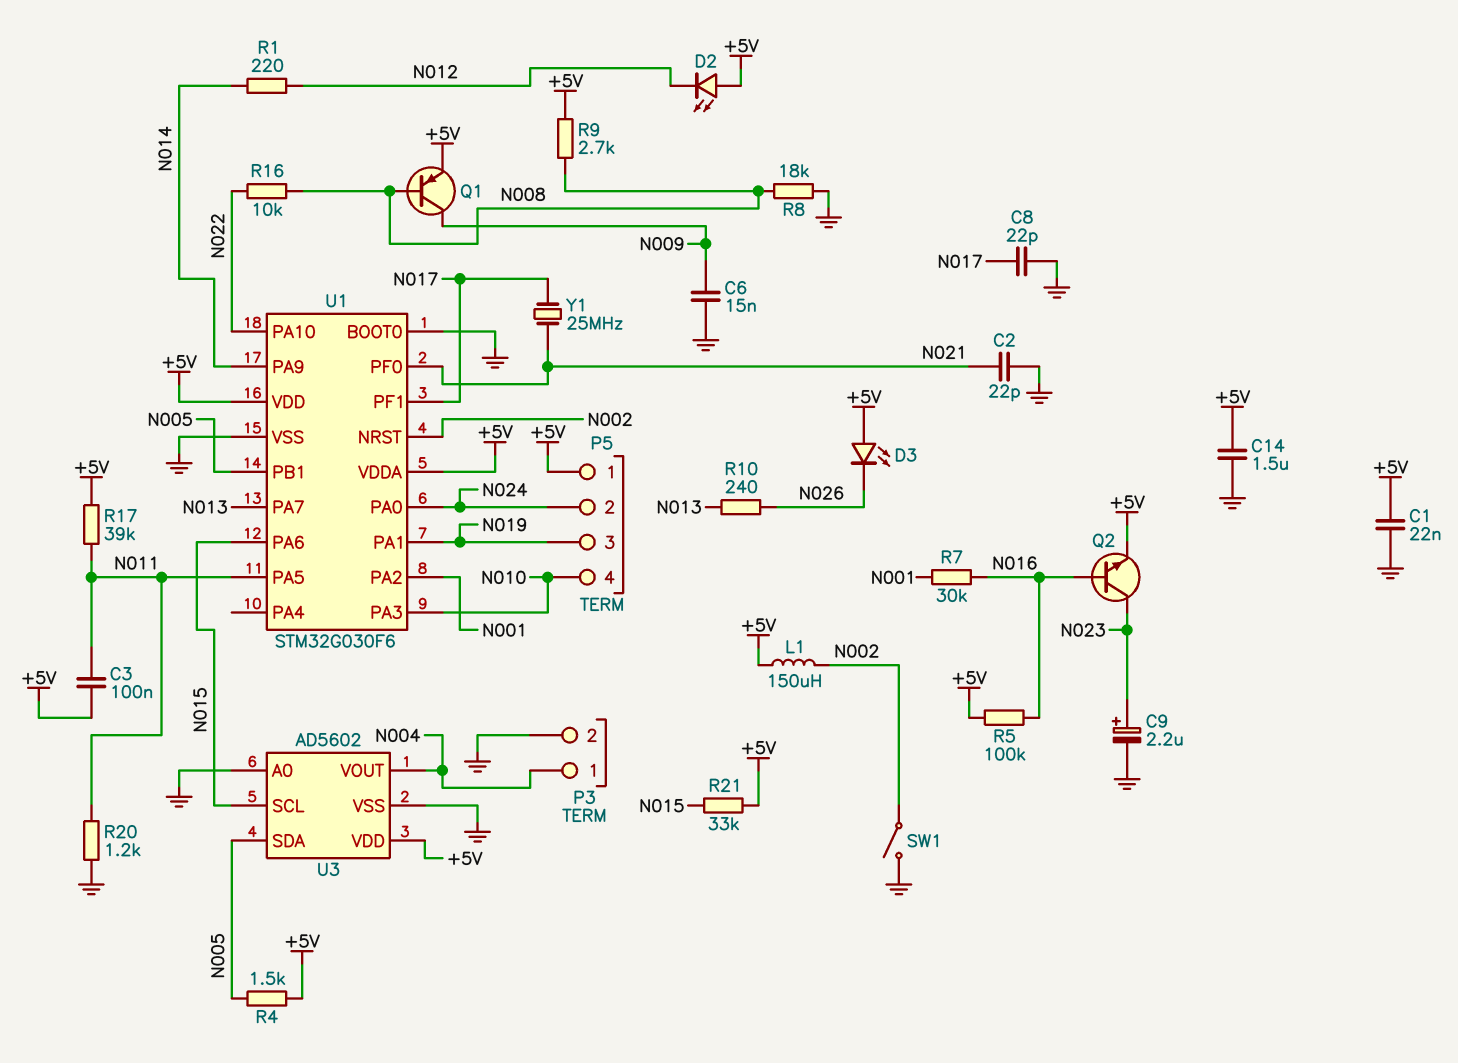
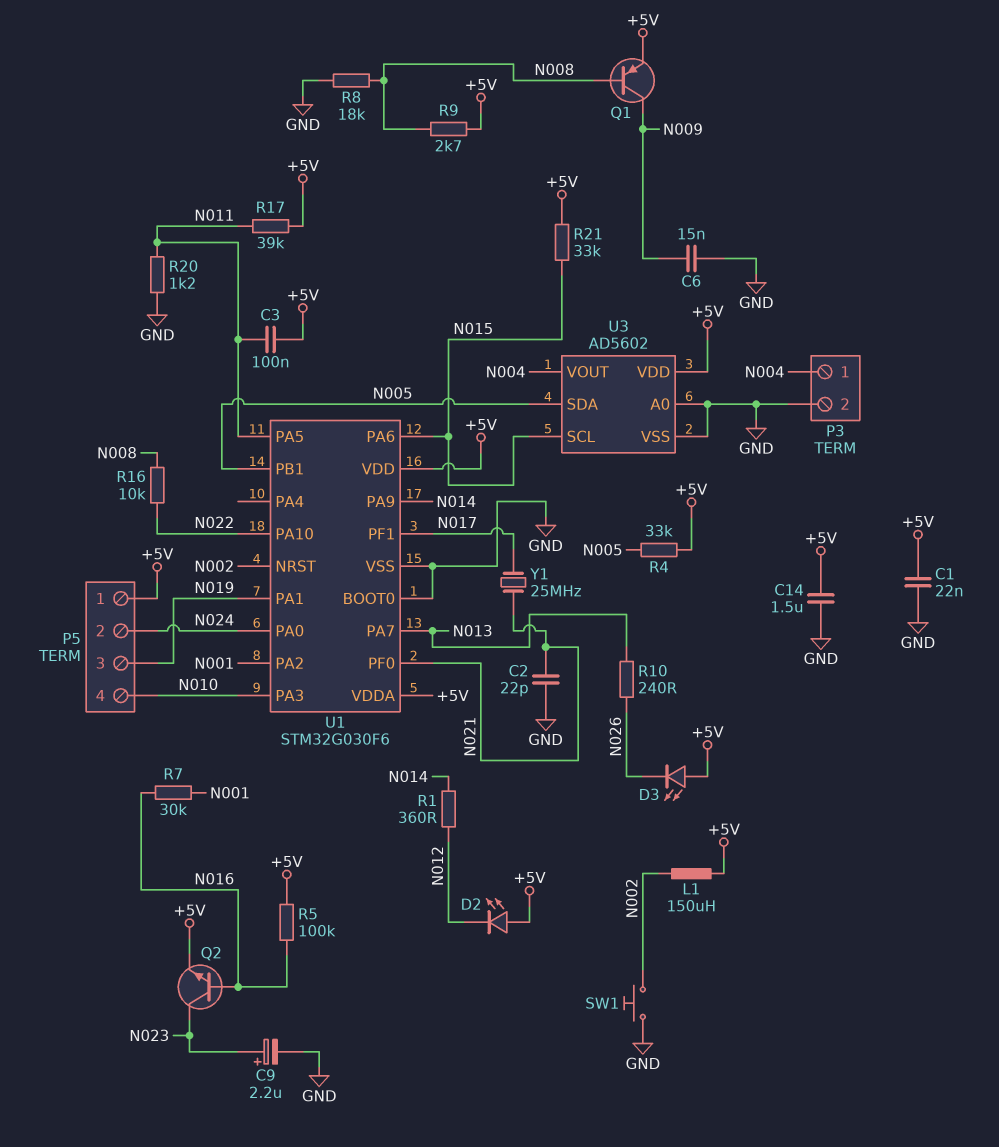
C8: 22pF (GND, N017) -> none
R1: 220 (N012, N014) -> 360 (N012, N014)
R4: 1.5k (+5V, N005) -> 33k (+5V, N005)
SW1: switch (GND, N002) -> button (GND, N002)

